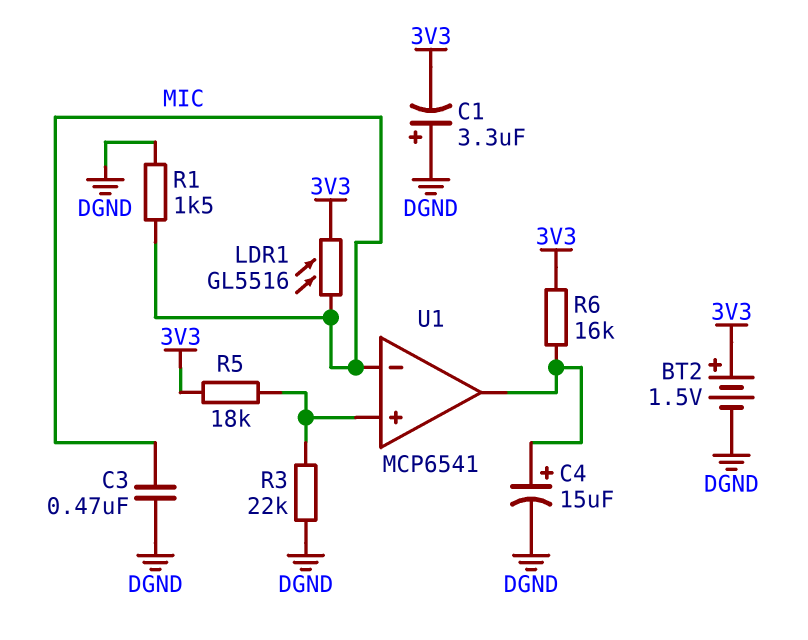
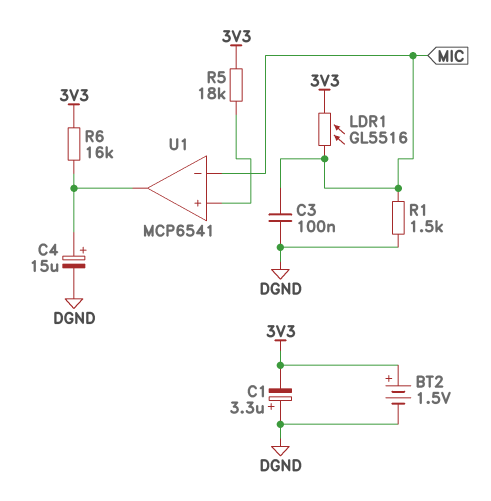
C3: 470nF (DGND, MIC) -> 100nF (DGND, MIC)
R3: 22k (DGND, U1/in+) -> none

